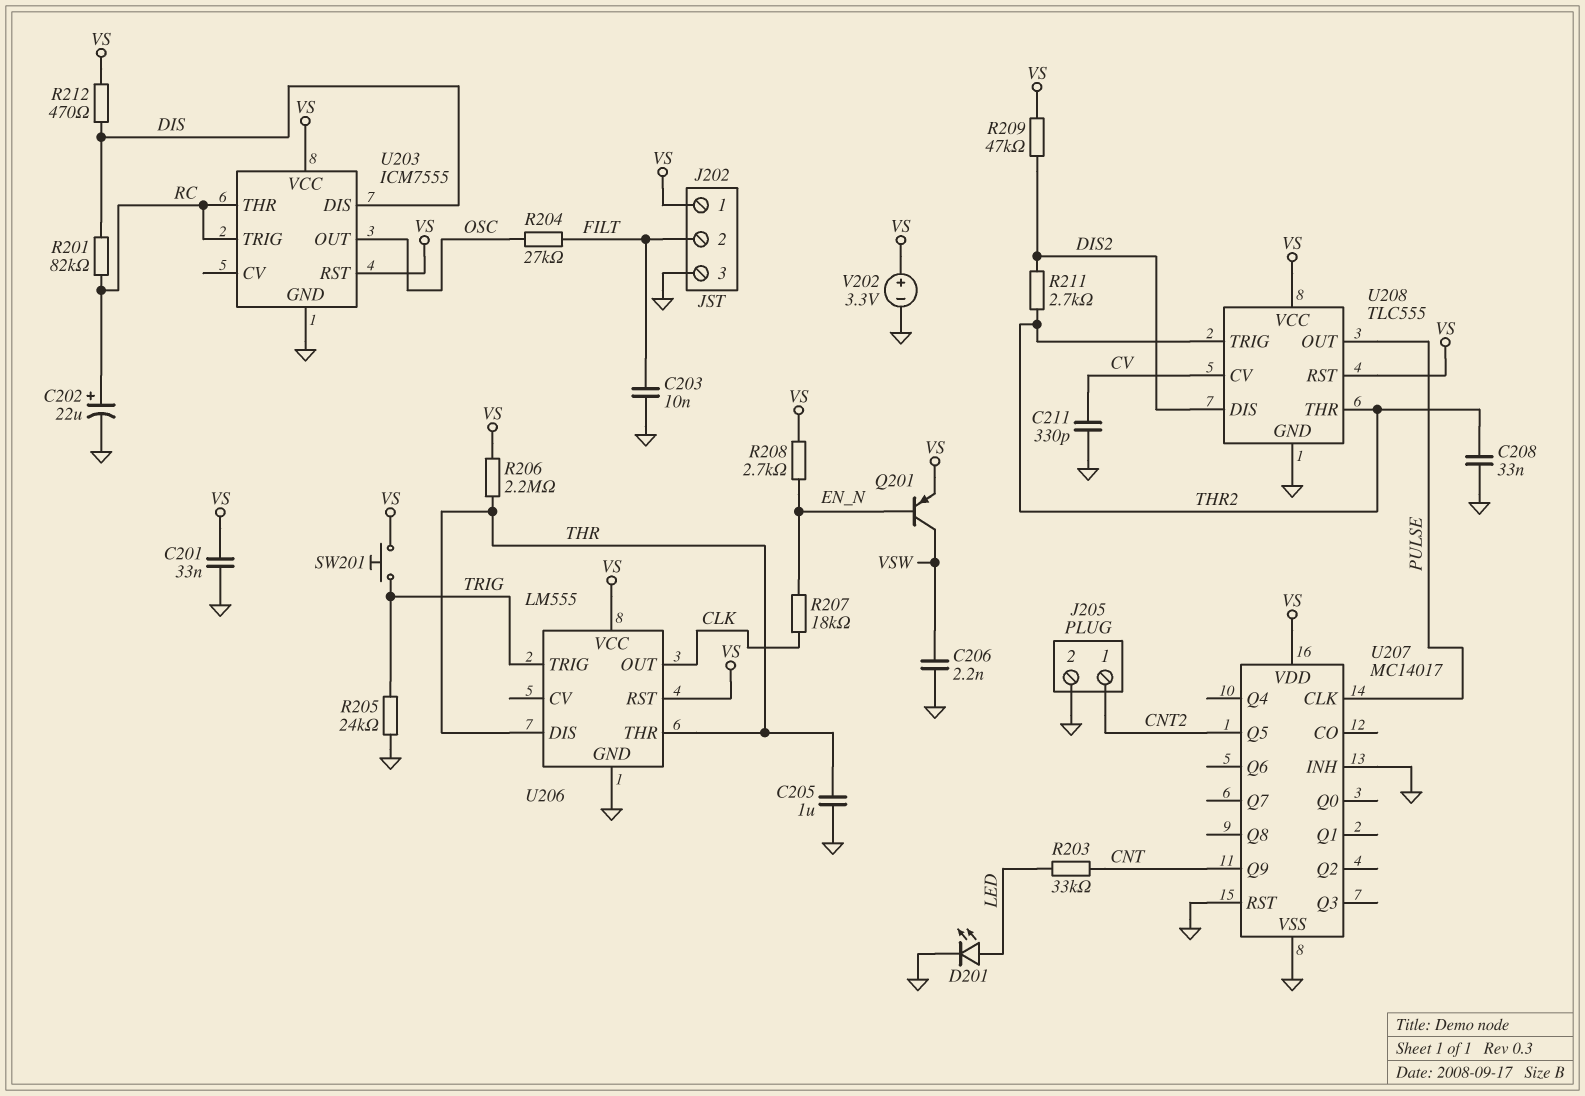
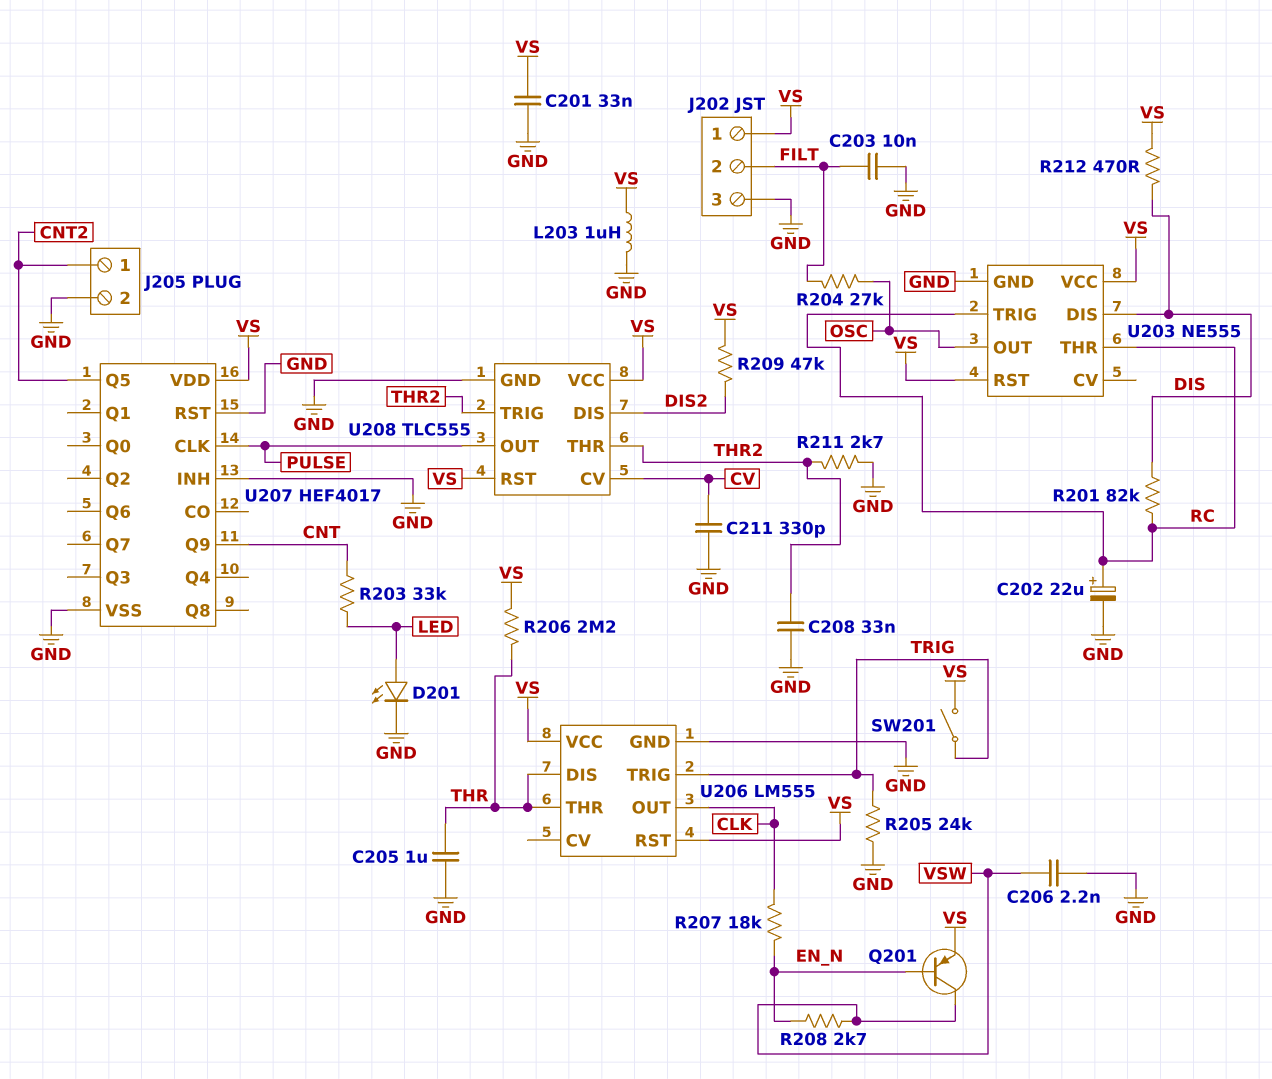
L203: none -> 1uH (GND, VS)
R208: 2.7k (EN_N, VS) -> 2.7k (EN_N, VSW)
R211: 2.7k (DIS2, THR2) -> 2.7k (GND, THR2)
SW201: button (TRIG, VS) -> switch (TRIG, VS)
U203: ICM7555 -> NE555
U207: MC14017 -> HEF4017
V202: 3.3V (plus VS, minus GND) -> none

